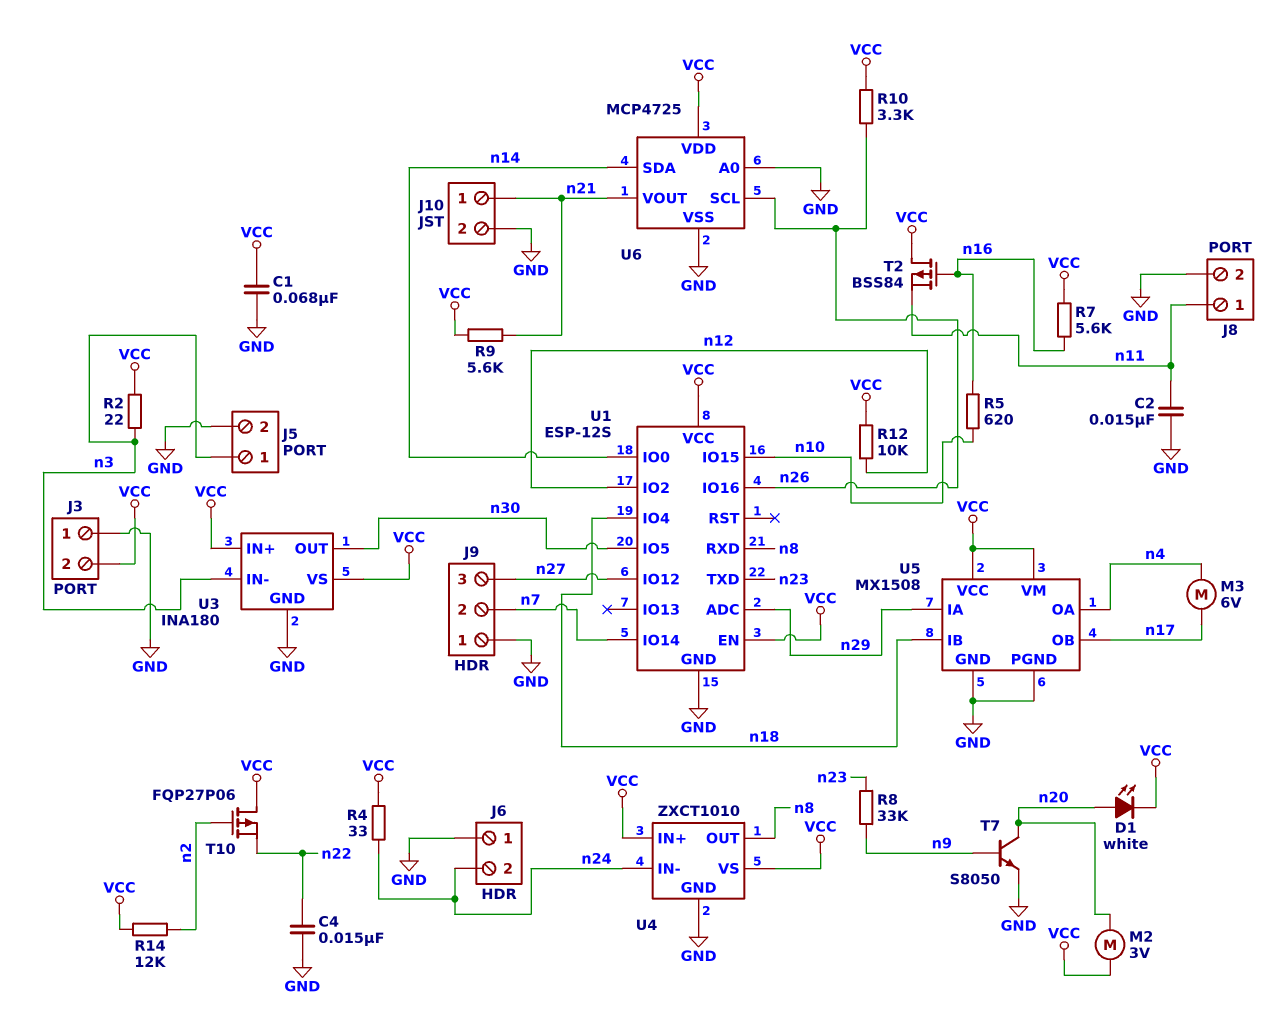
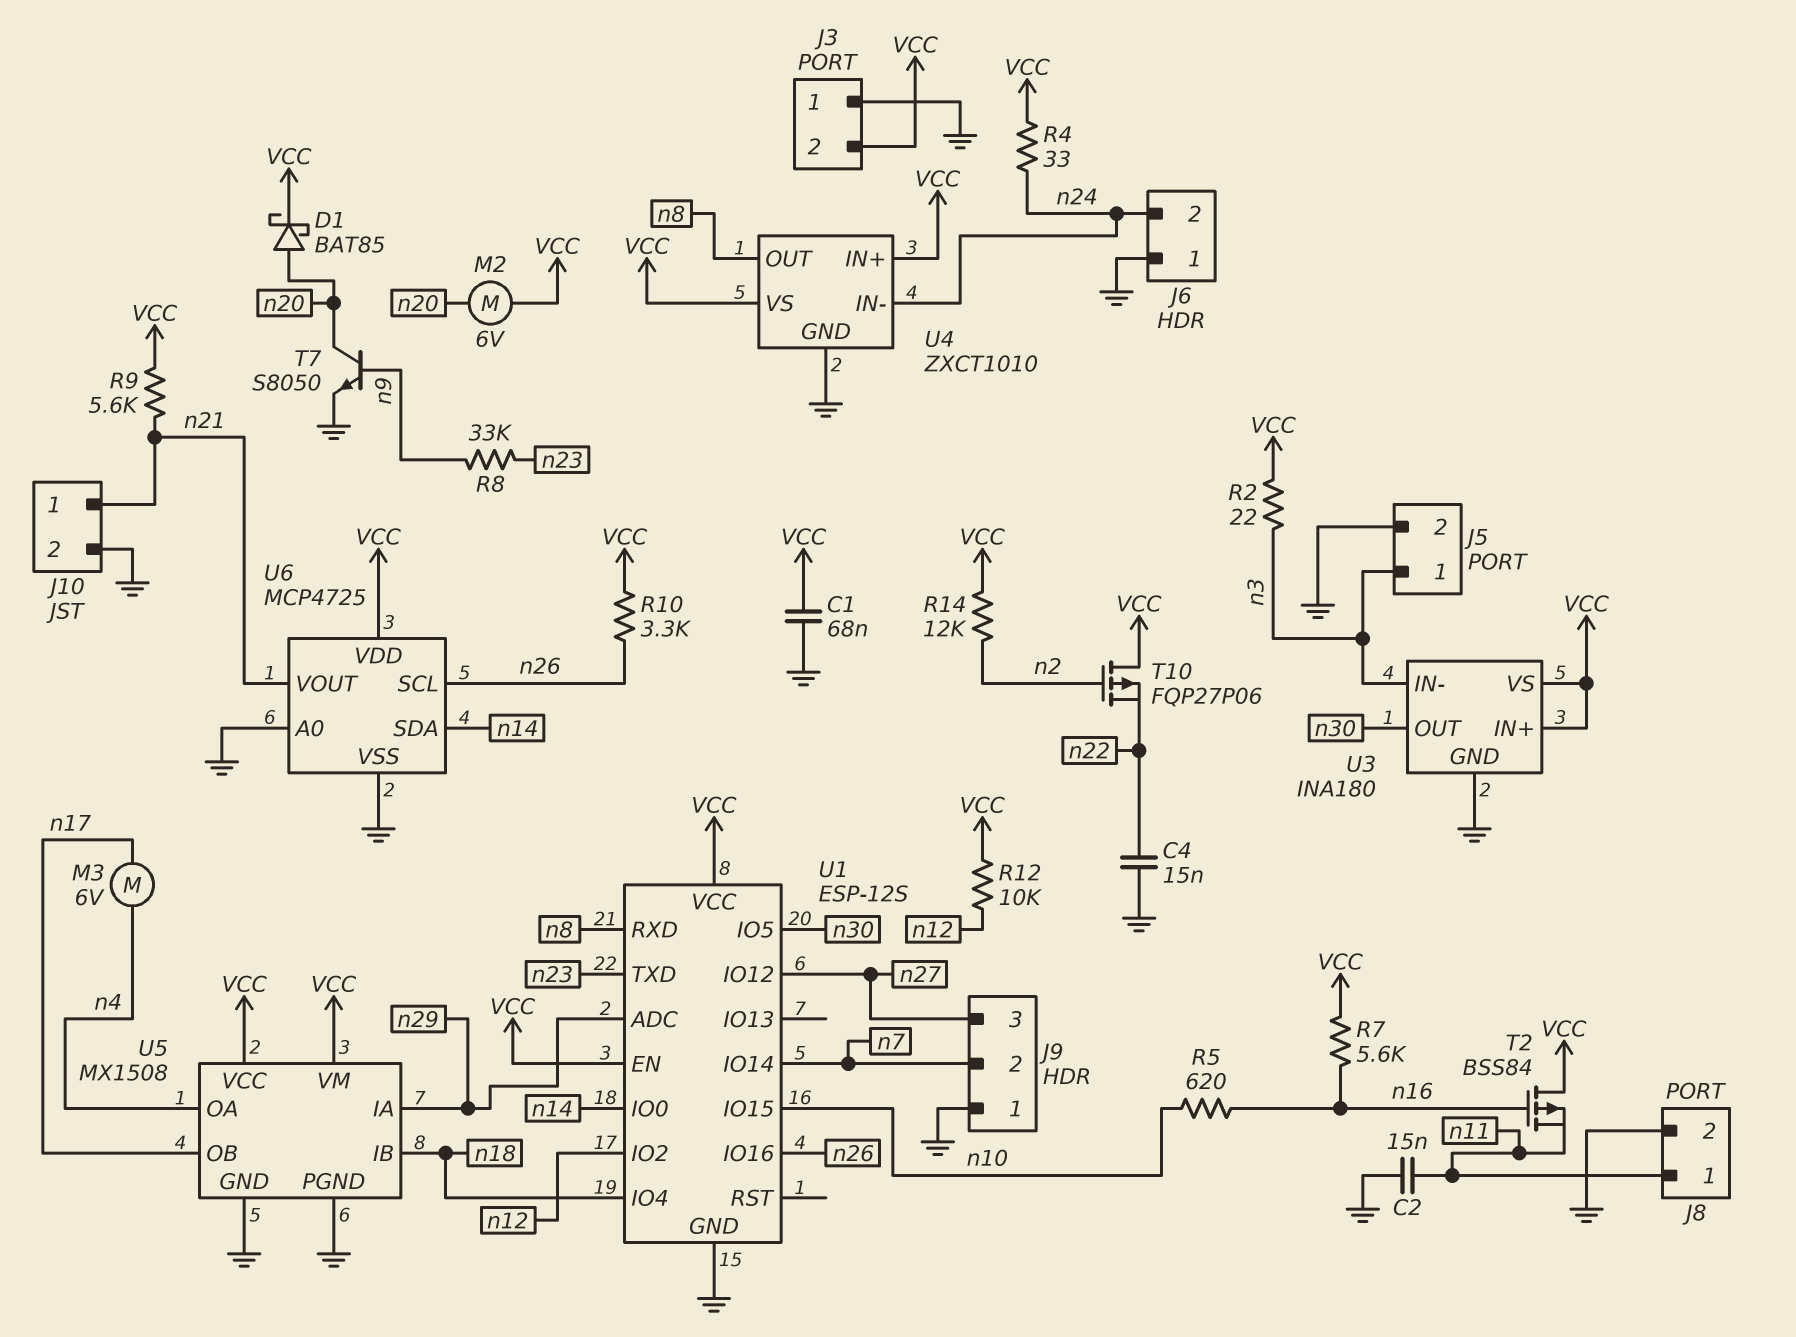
D1: LED white (A n20, K VCC) -> schottky BAT85 (A n20, K VCC)
M2: motor 3V (VCC, n20) -> motor 6V (VCC, n20)

